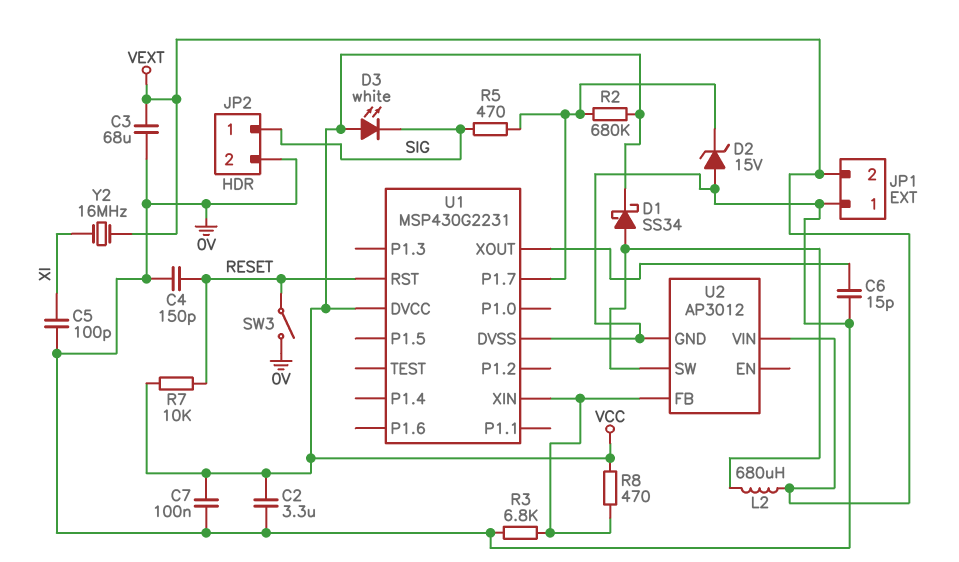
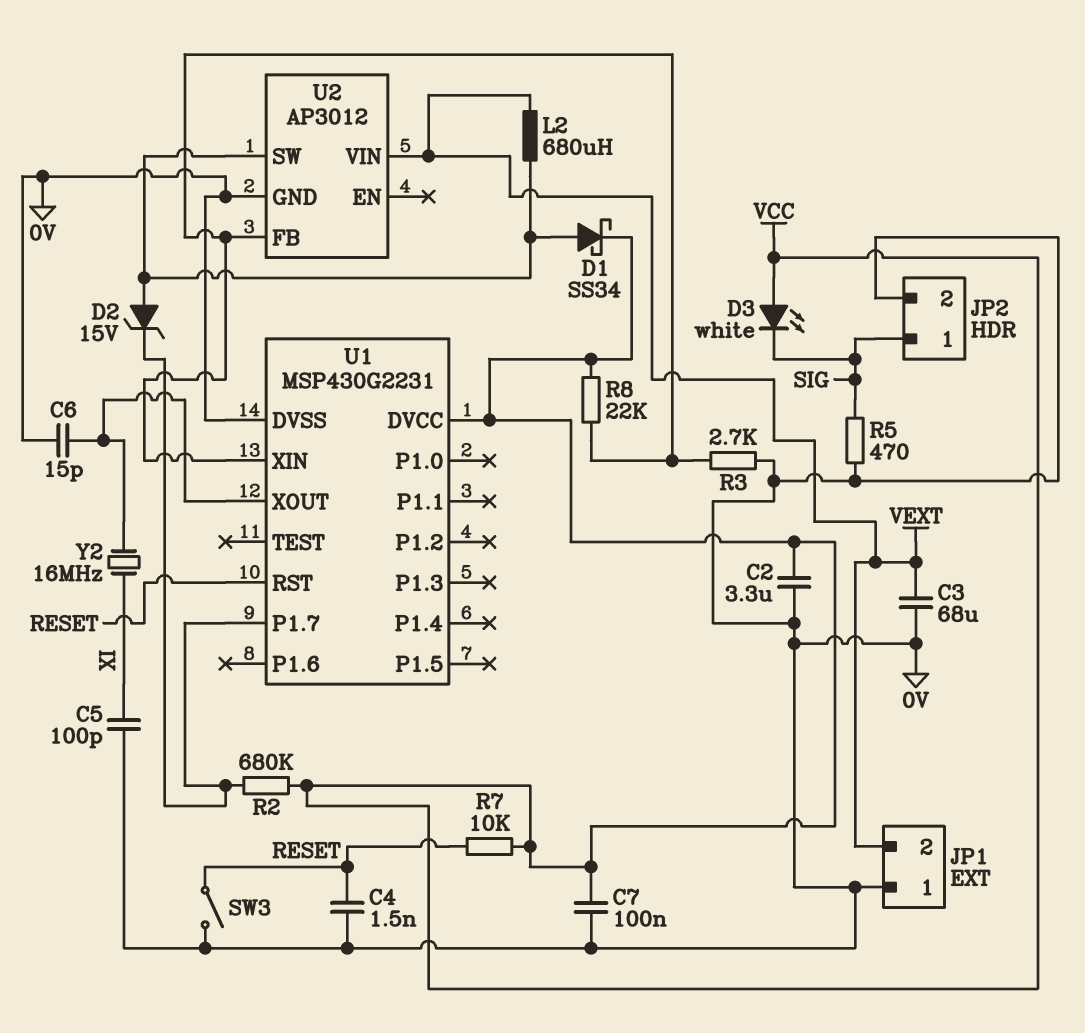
C4: 150pF (0V, RESET) -> 1.5nF (0V, RESET)
D2: zener 15V (A 0V, K U1/P1.7) -> zener 15V (A U2/SW, K U1/P1.7)
R3: 6.8k (0V, U1/XIN) -> 2.7k (0V, U1/XIN)
R5: 470 (SIG, U1/P1.7) -> 470 (0V, SIG)
R8: 470 (U1/XIN, VCC) -> 22k (U1/XIN, VCC)
Y2: 16MHz (VEXT, XI) -> 16MHz (U1/XOUT, XI)

